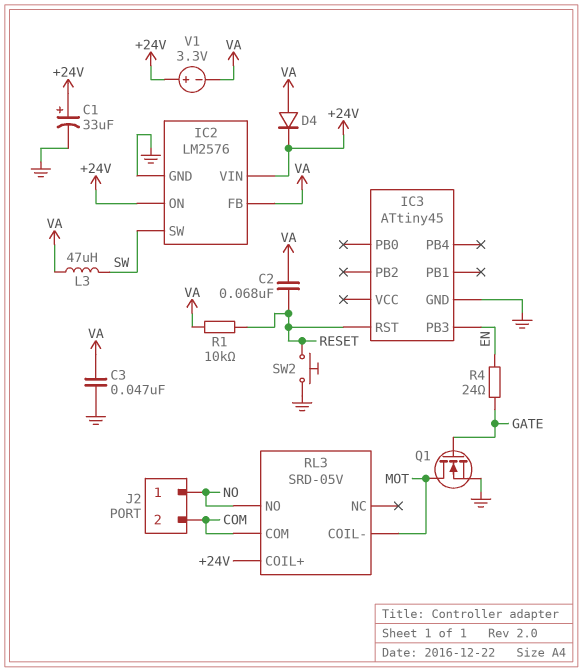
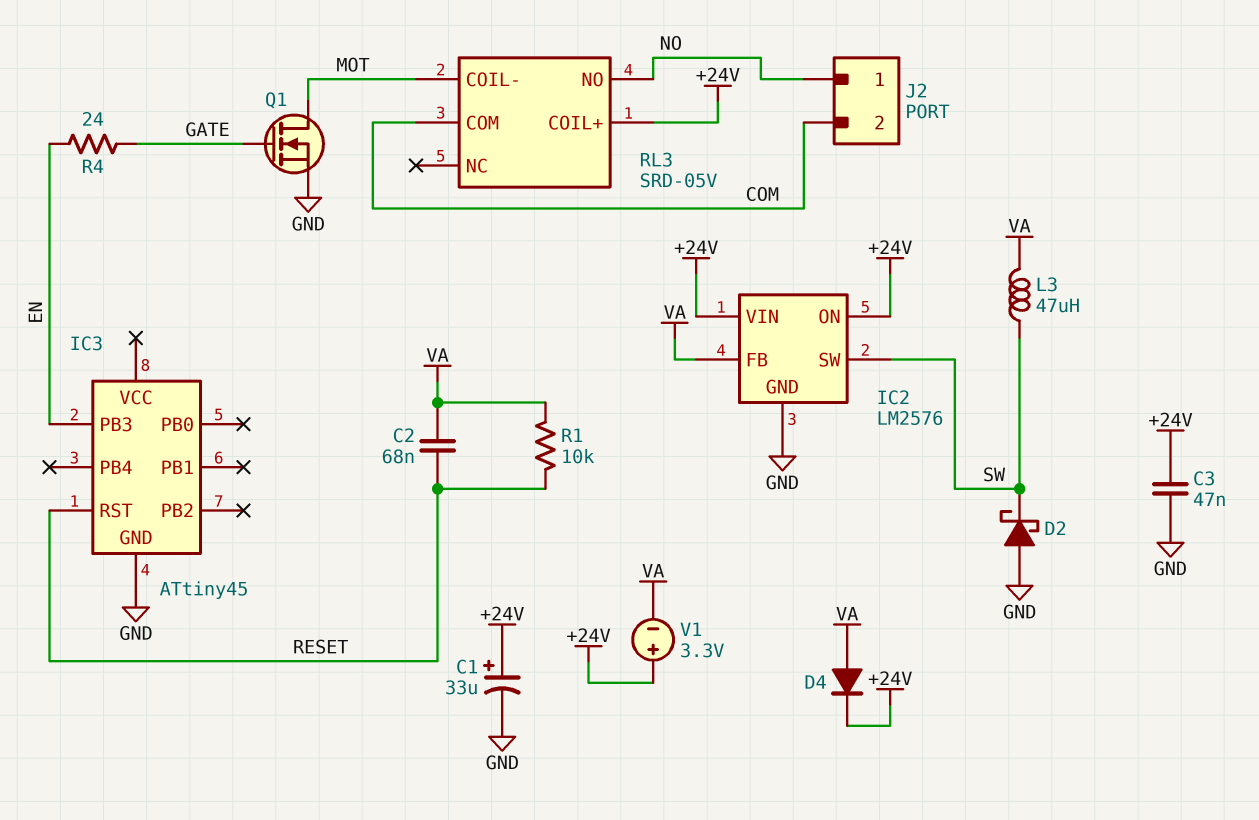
C3: 47nF (GND, VA) -> 47nF (+24V, GND)
D2: none -> schottky (A GND, K SW)
SW2: button (GND, RESET) -> none

